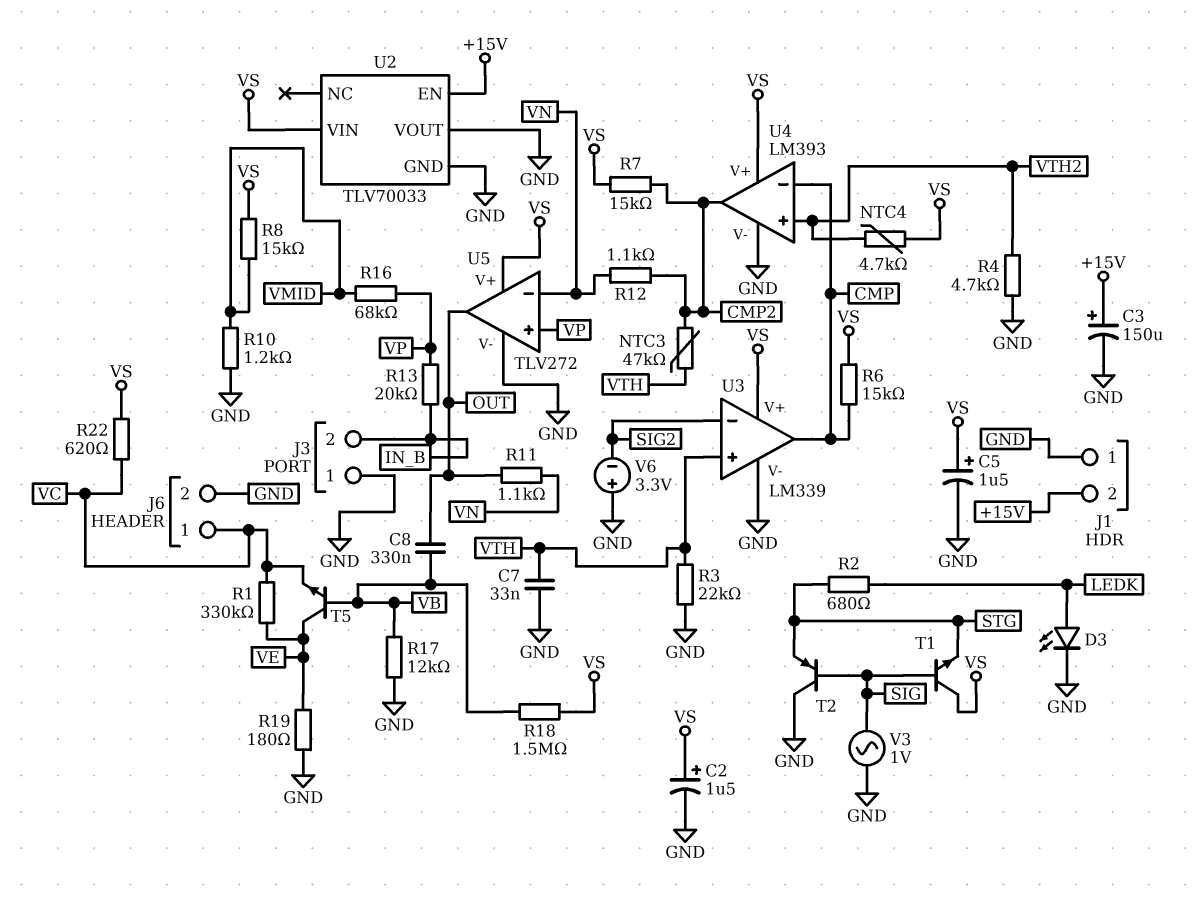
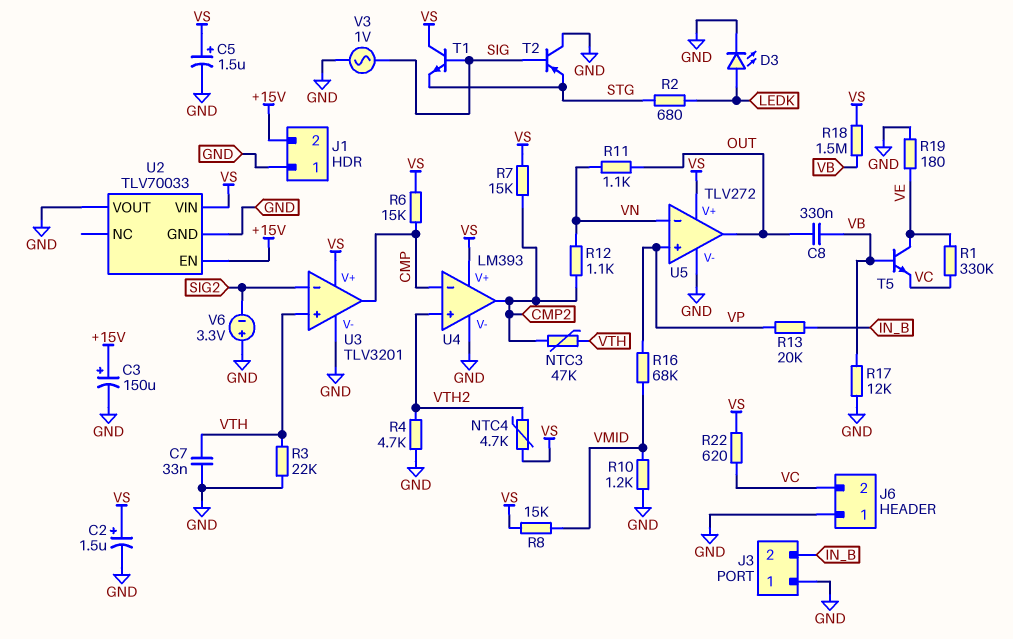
J6 pin 1: VC -> GND
J6 pin 2: GND -> VC
U3: LM339 -> TLV3201

